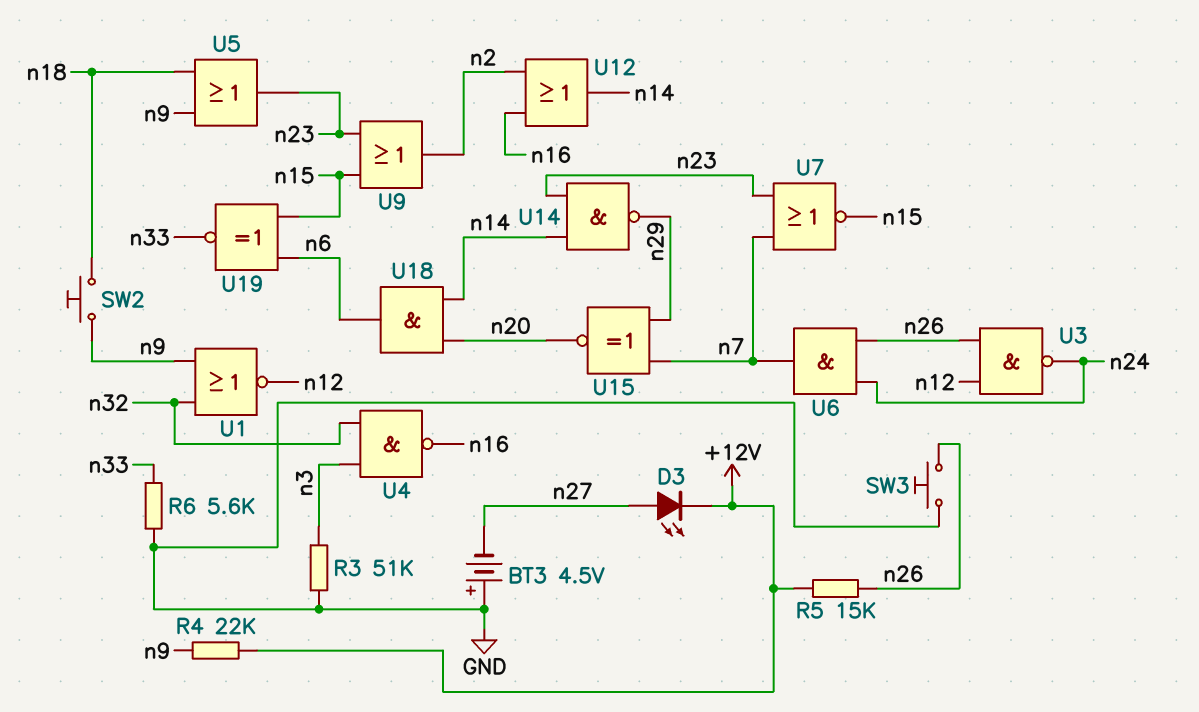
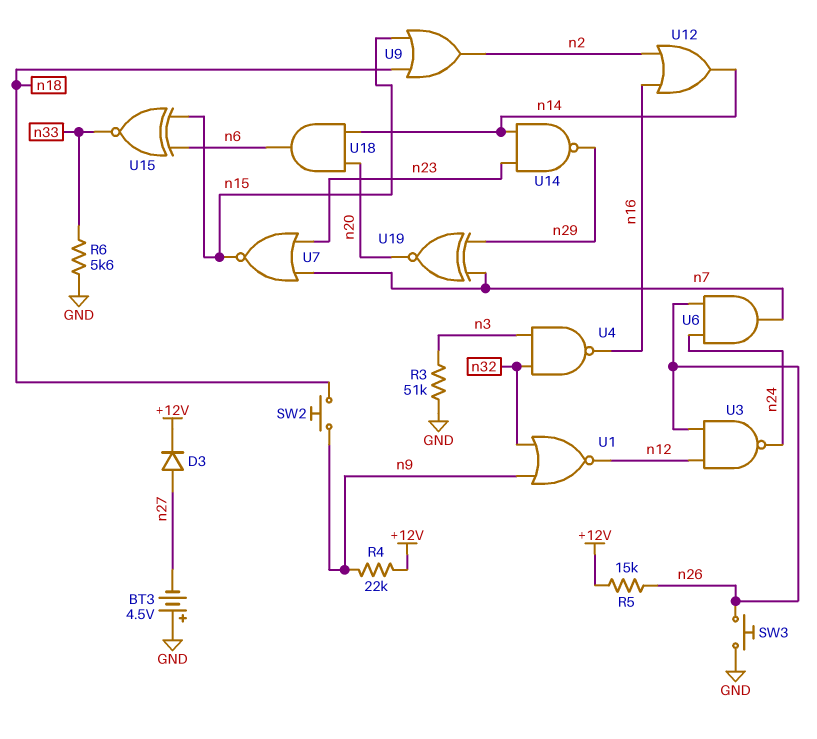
D3: LED (A n27, K +12V) -> diode (A n27, K +12V)
U5: OR (in n9, in n18, out n23) -> none
U9: OR (in n15, in n23, out n2) -> OR (in n15, in n18, out n2)
U15: XNOR (in n7, in n29, out n20) -> XNOR (in n6, in n15, out n33)
U19: XNOR (in n6, in n15, out n33) -> XNOR (in n7, in n29, out n20)

